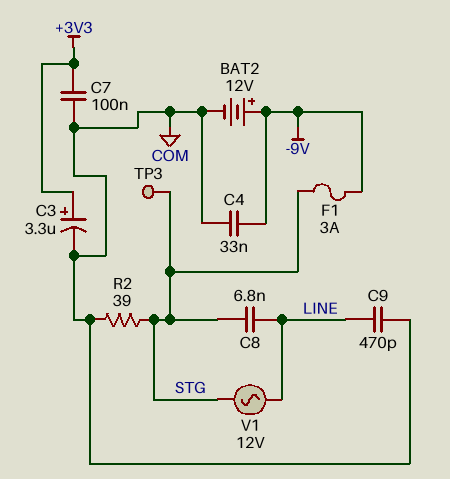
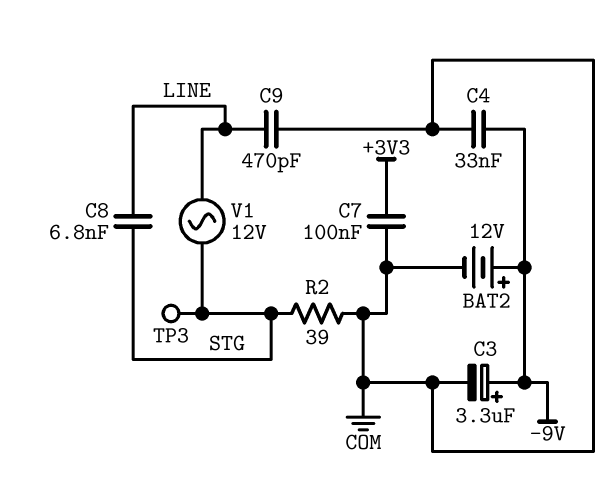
C3: 3.3uF (plus +3V3, minus COM) -> 3.3uF (plus -9V, minus COM)
F1: 3A (-9V, STG) -> none

